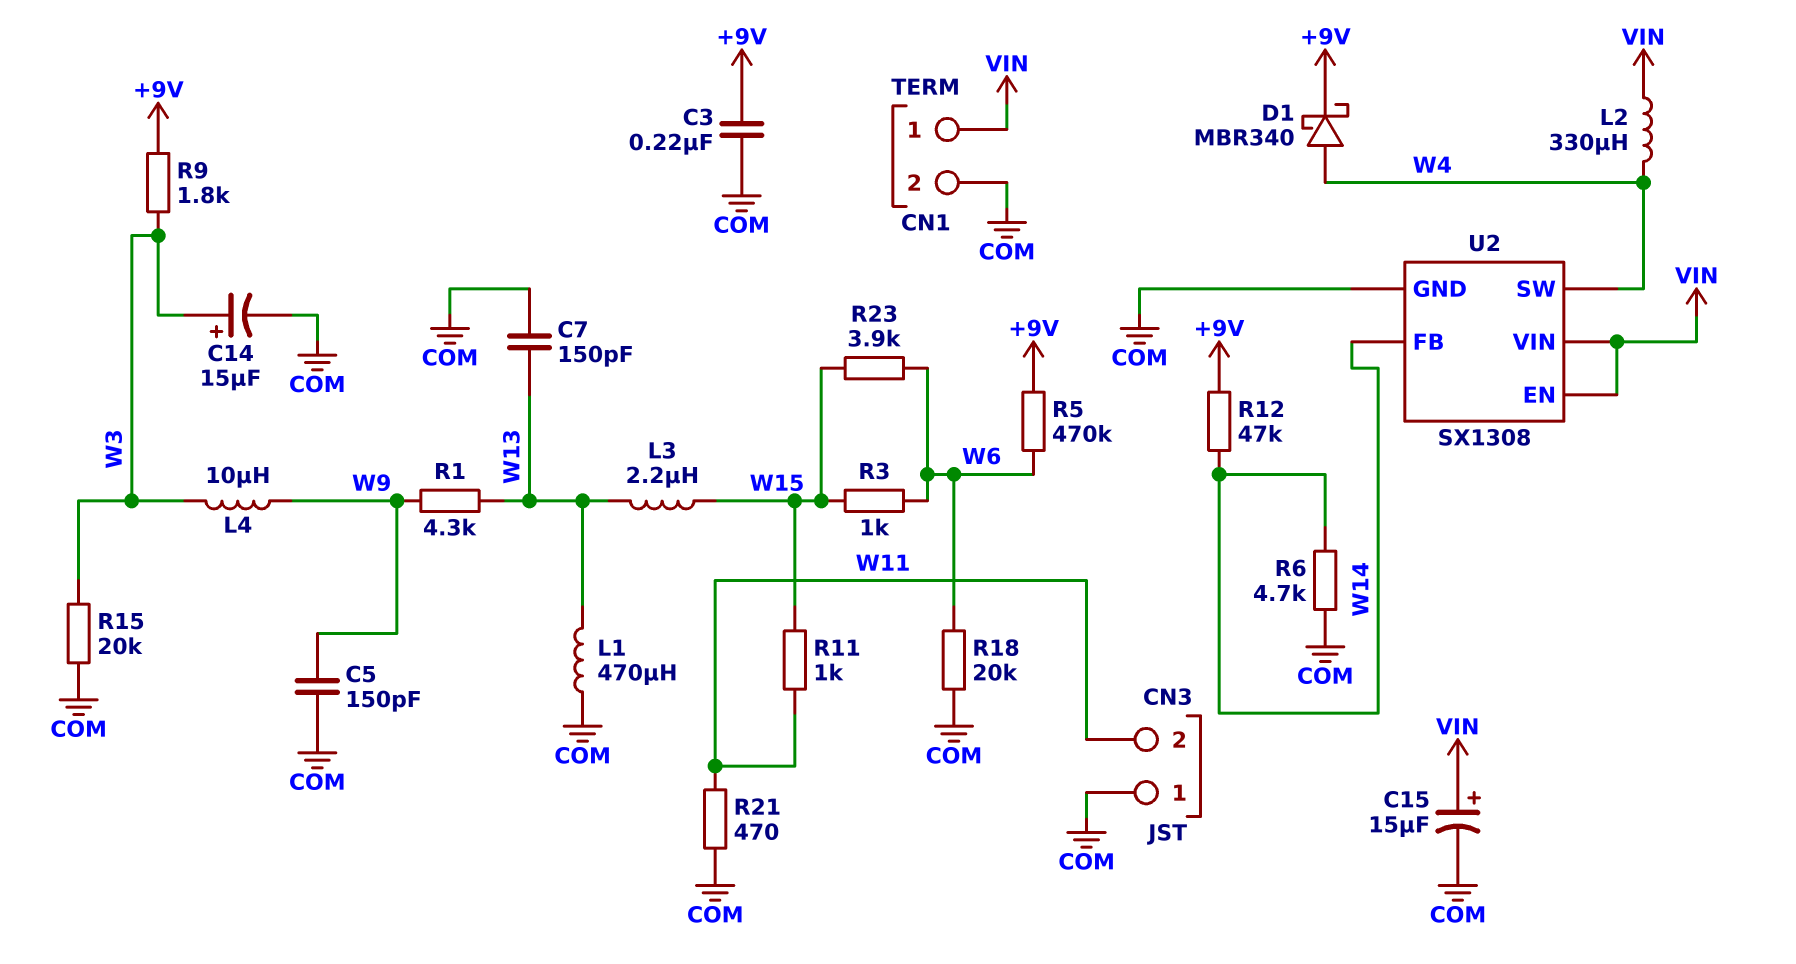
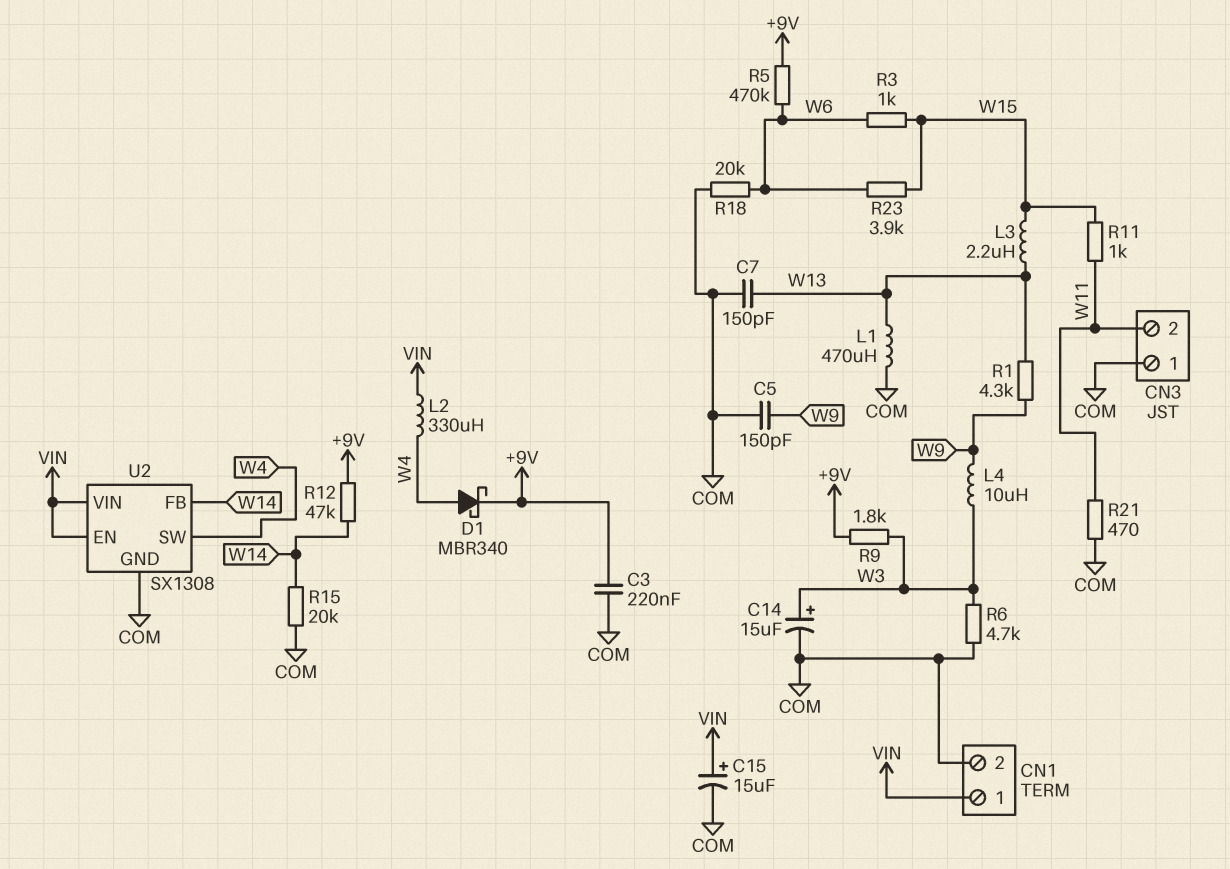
R6: 4.7k (COM, W14) -> 4.7k (COM, W3)
R15: 20k (COM, W3) -> 20k (COM, W14)

